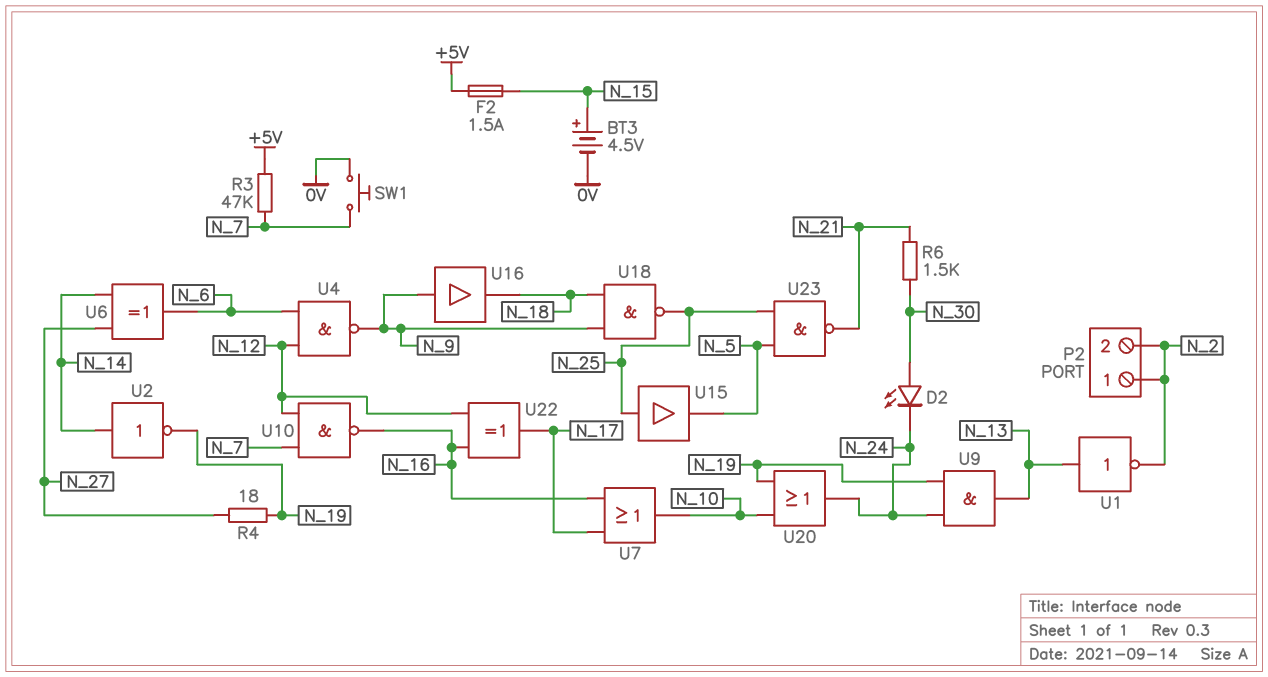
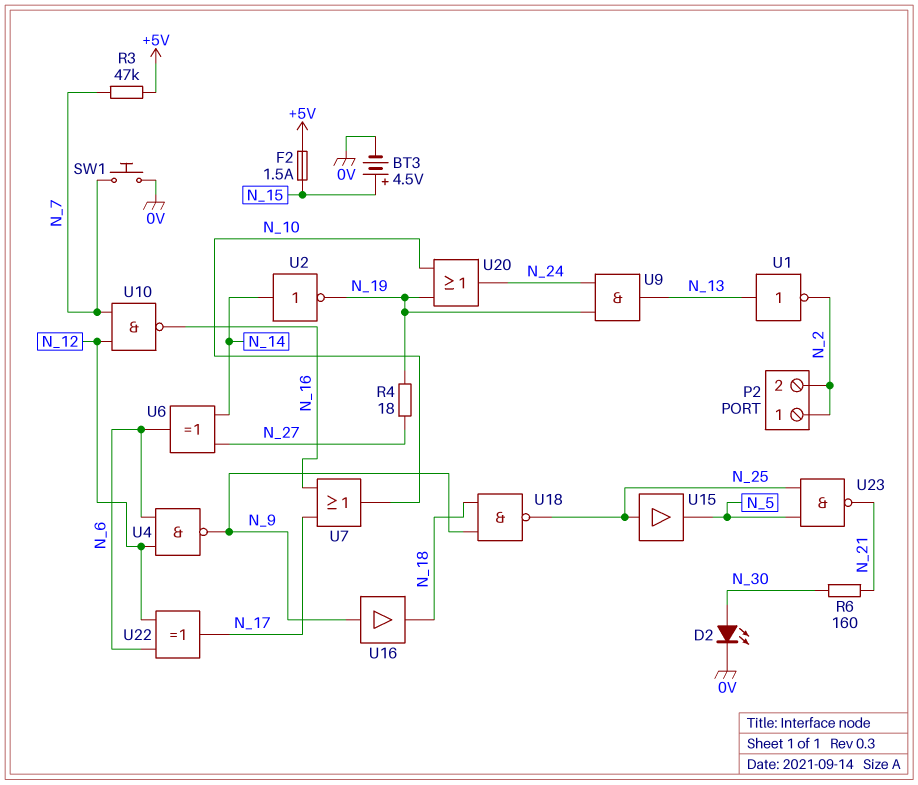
D2: LED (A N_30, K N_24) -> LED (A N_30, K 0V)
R6: 1.5k (N_21, N_30) -> 160 (N_21, N_30)
U22: XOR (in N_12, in N_16, out N_17) -> XOR (in N_6, in N_12, out N_17)

